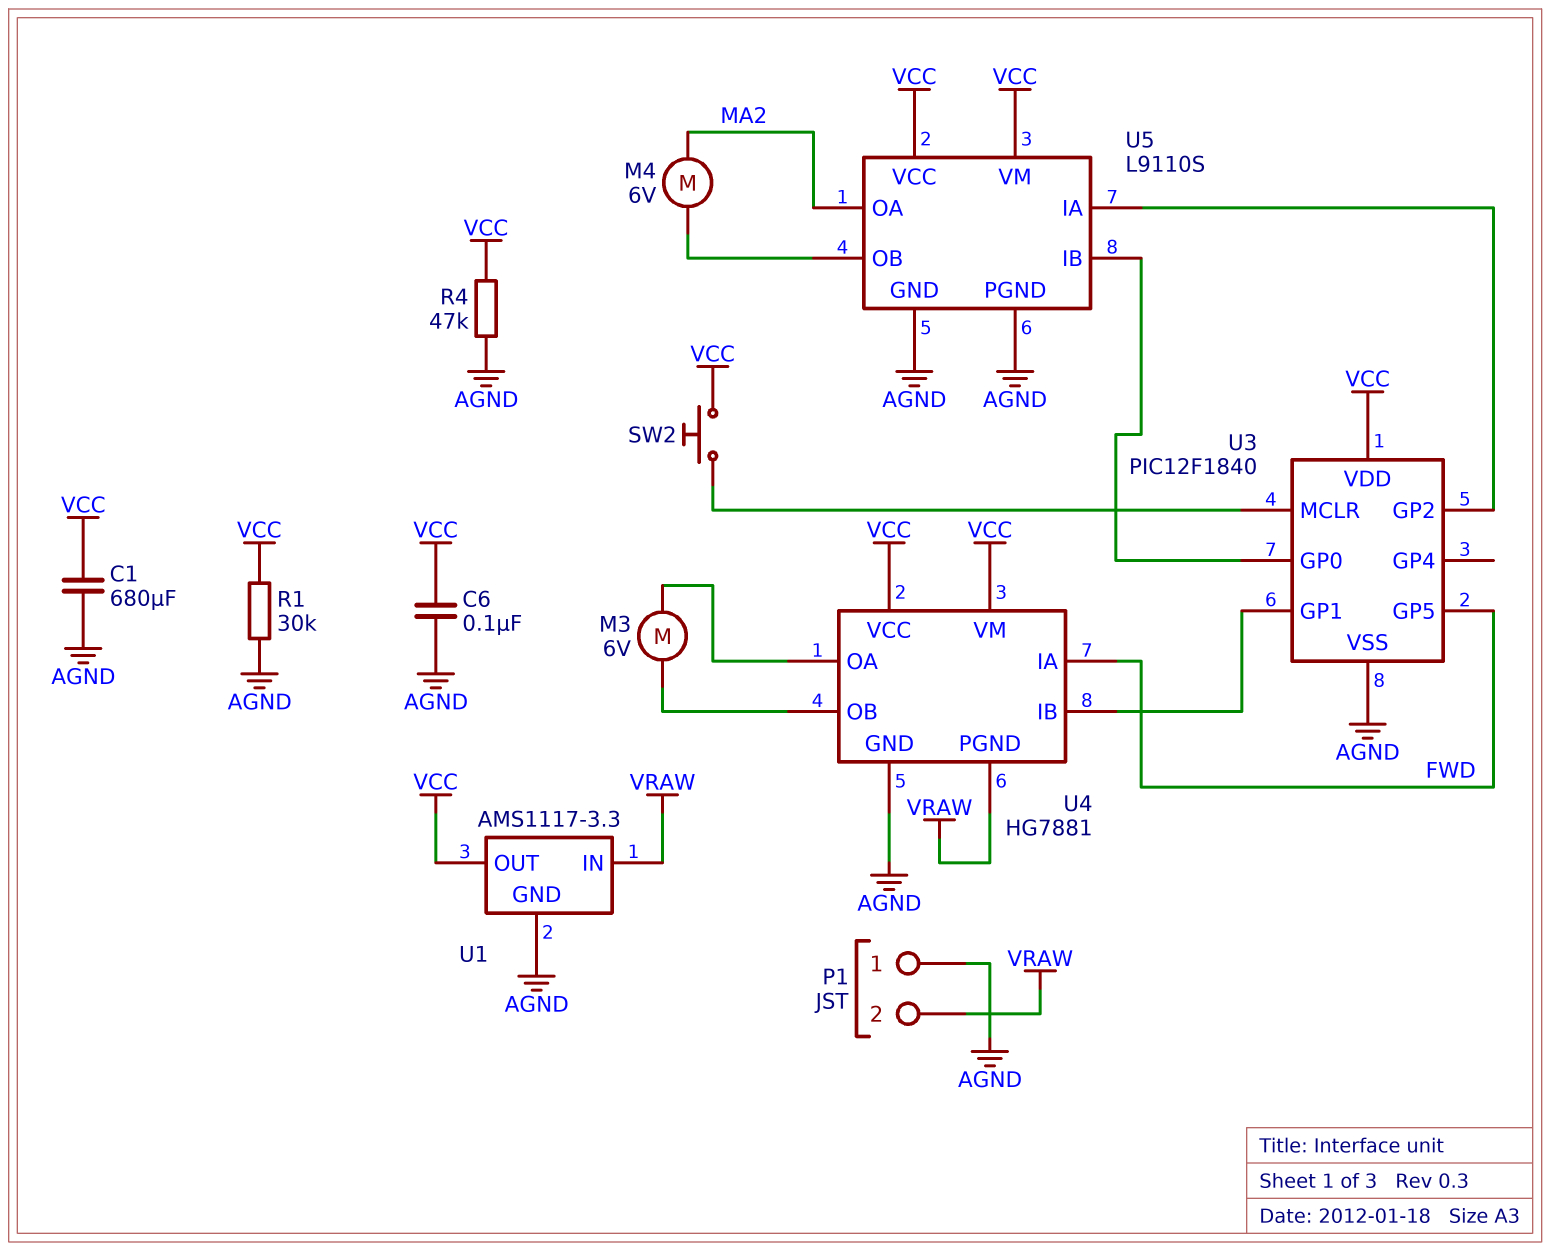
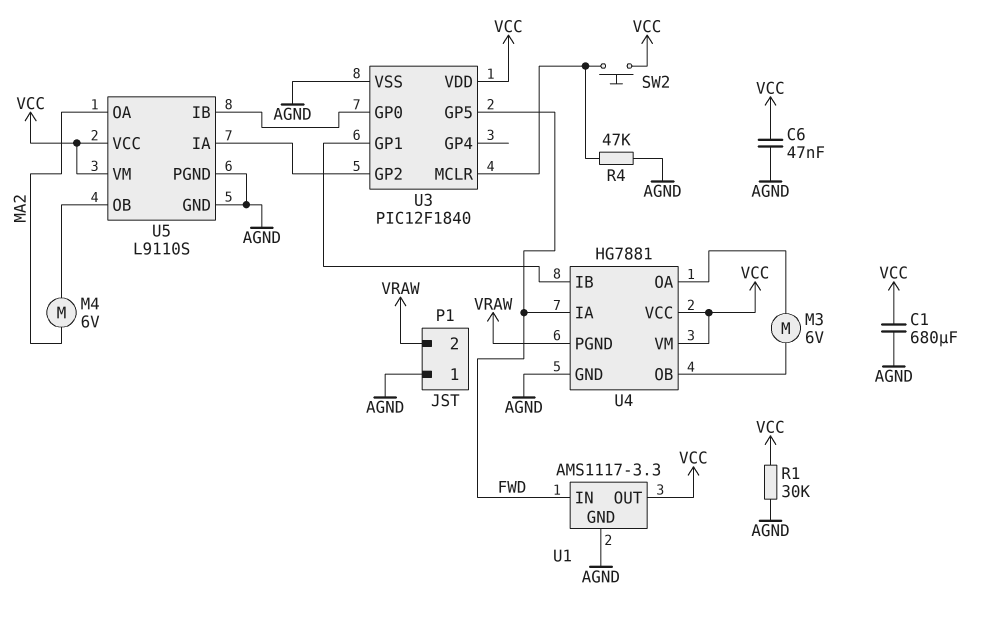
C6: 100nF (AGND, VCC) -> 47nF (AGND, VCC)
R4: 47k (AGND, VCC) -> 47k (AGND, U3/MCLR)
U1 pin IN: VRAW -> FWD

